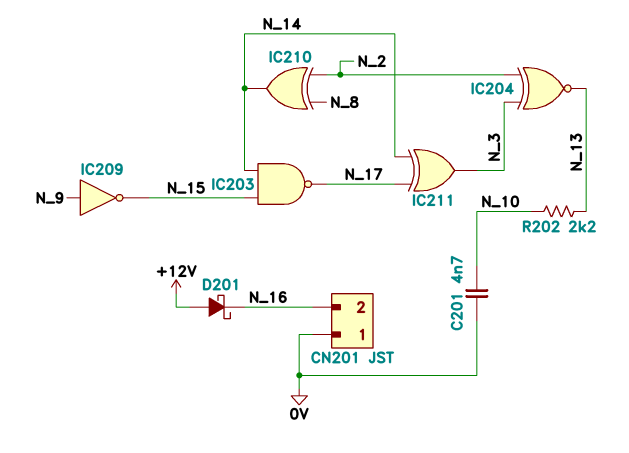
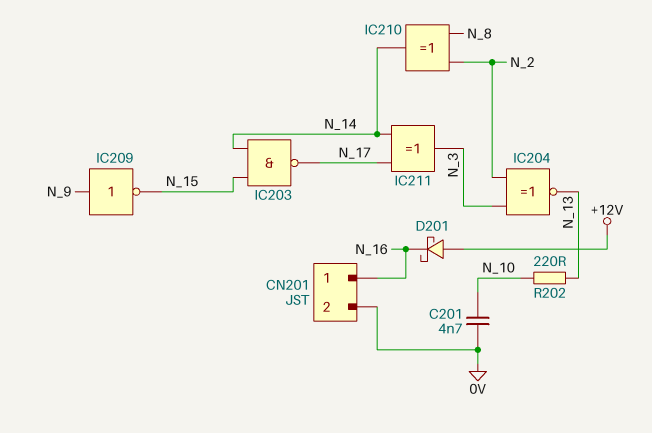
CN201 pin 1: 0V -> N_16
CN201 pin 2: N_16 -> 0V
R202: 2.2k (N_10, N_13) -> 220 (N_10, N_13)

